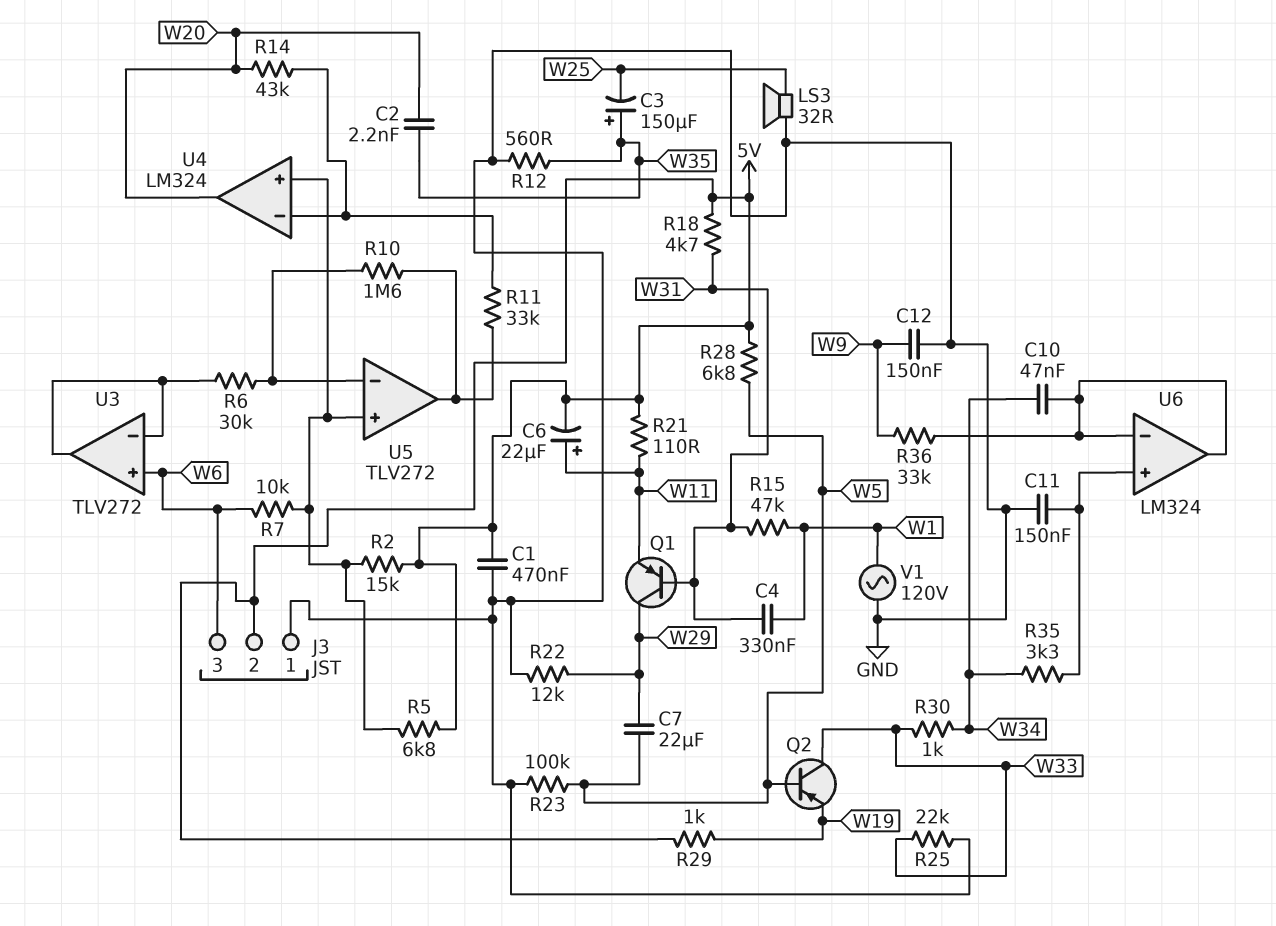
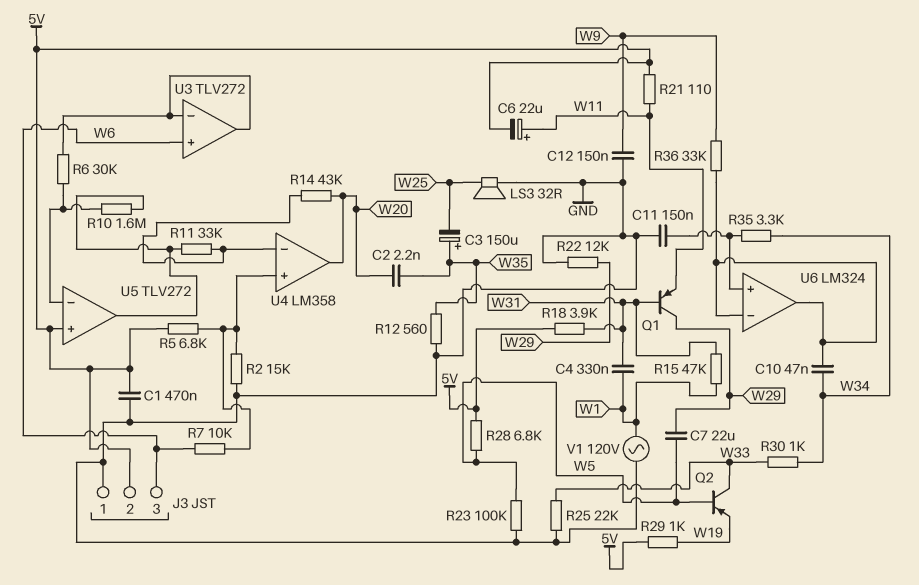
R2: 15k (5V, U4/in+) -> 15k (GND, U4/in+)
R18: 4.7k (5V, W31) -> 3.9k (5V, W31)
U4: LM324 -> LM358
U5 pin in+: U4/in+ -> 5V

